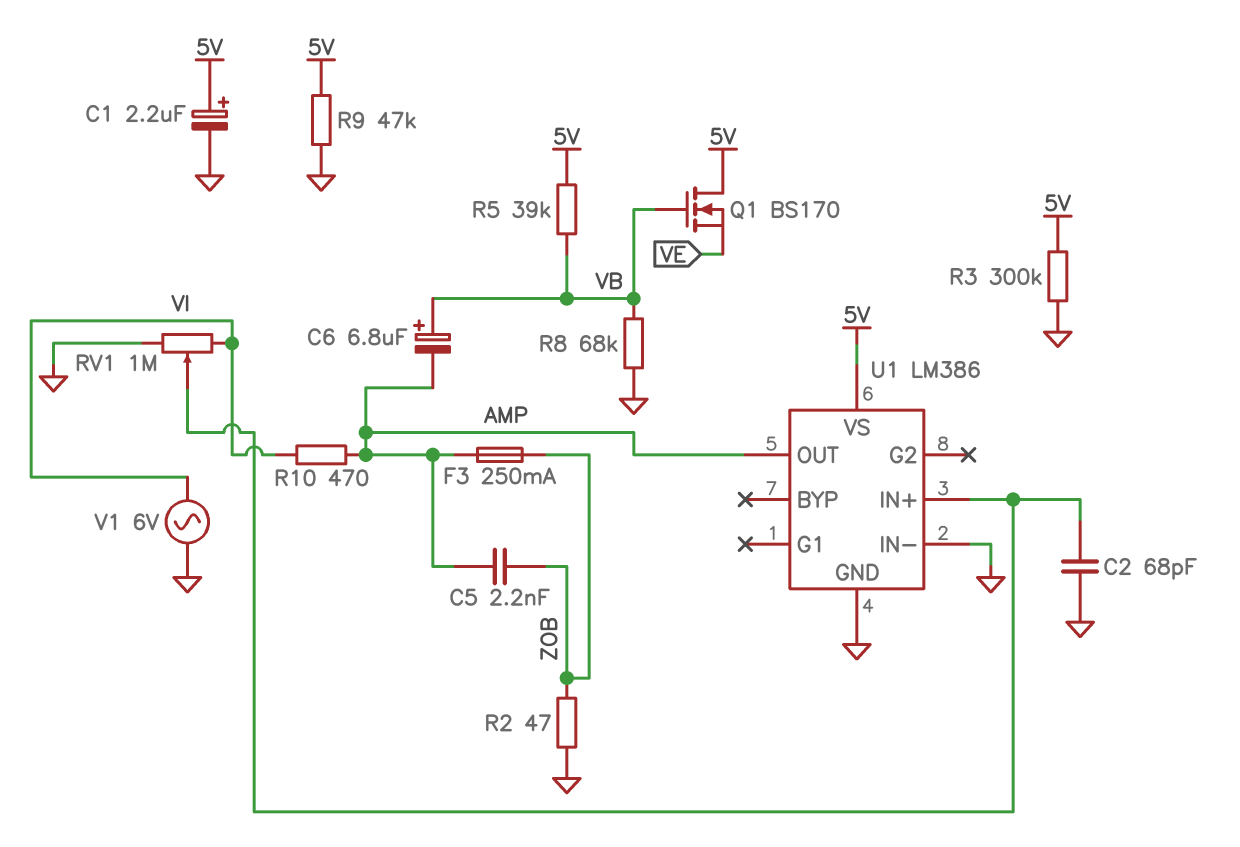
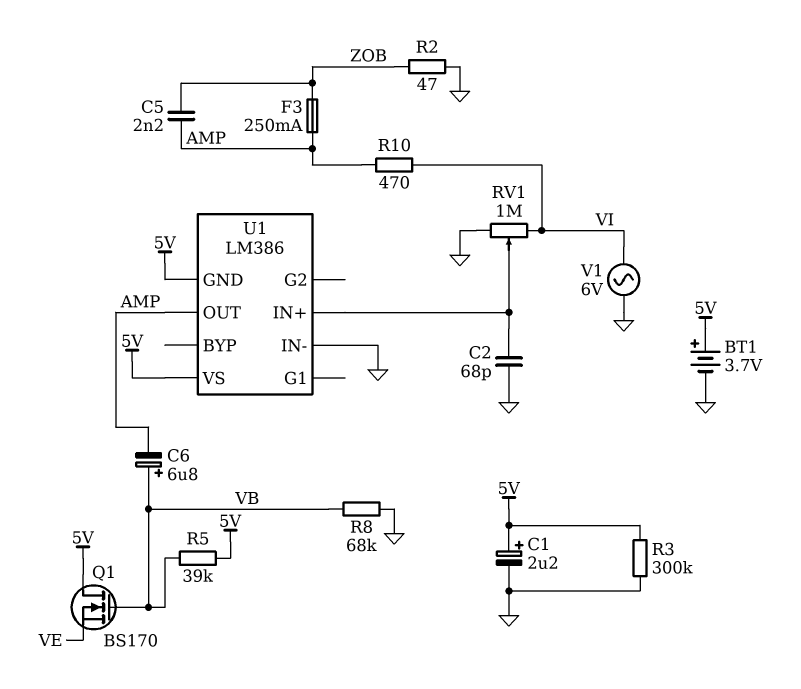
BT1: none -> 3.7V (plus 5V, minus GND)
R9: 47k (5V, GND) -> none
U1 pin GND: GND -> 5V

